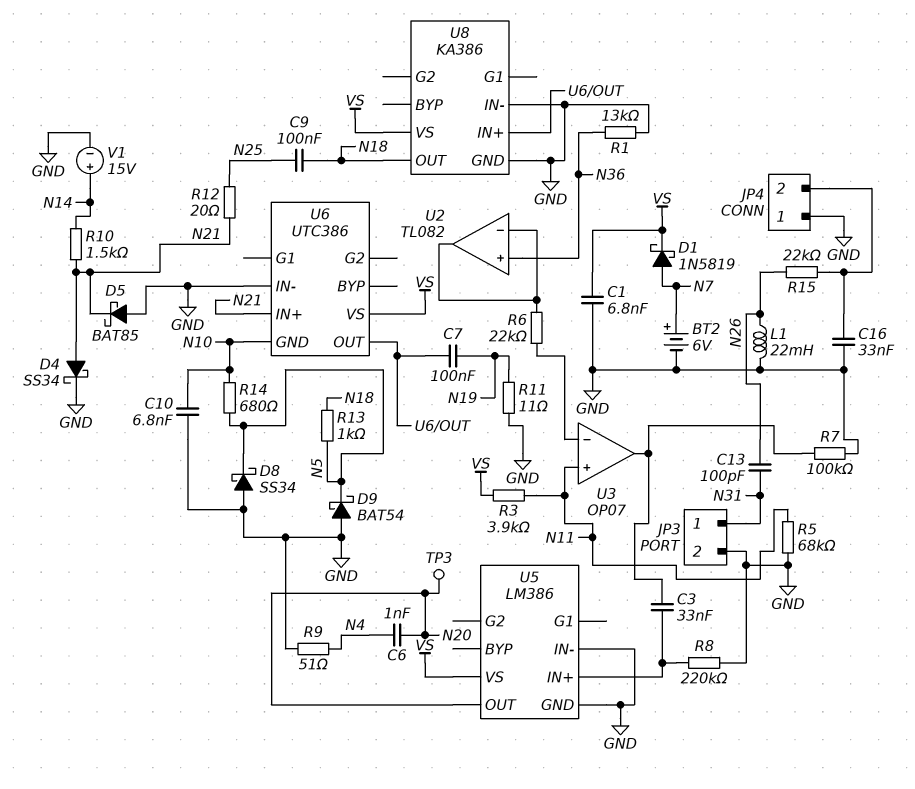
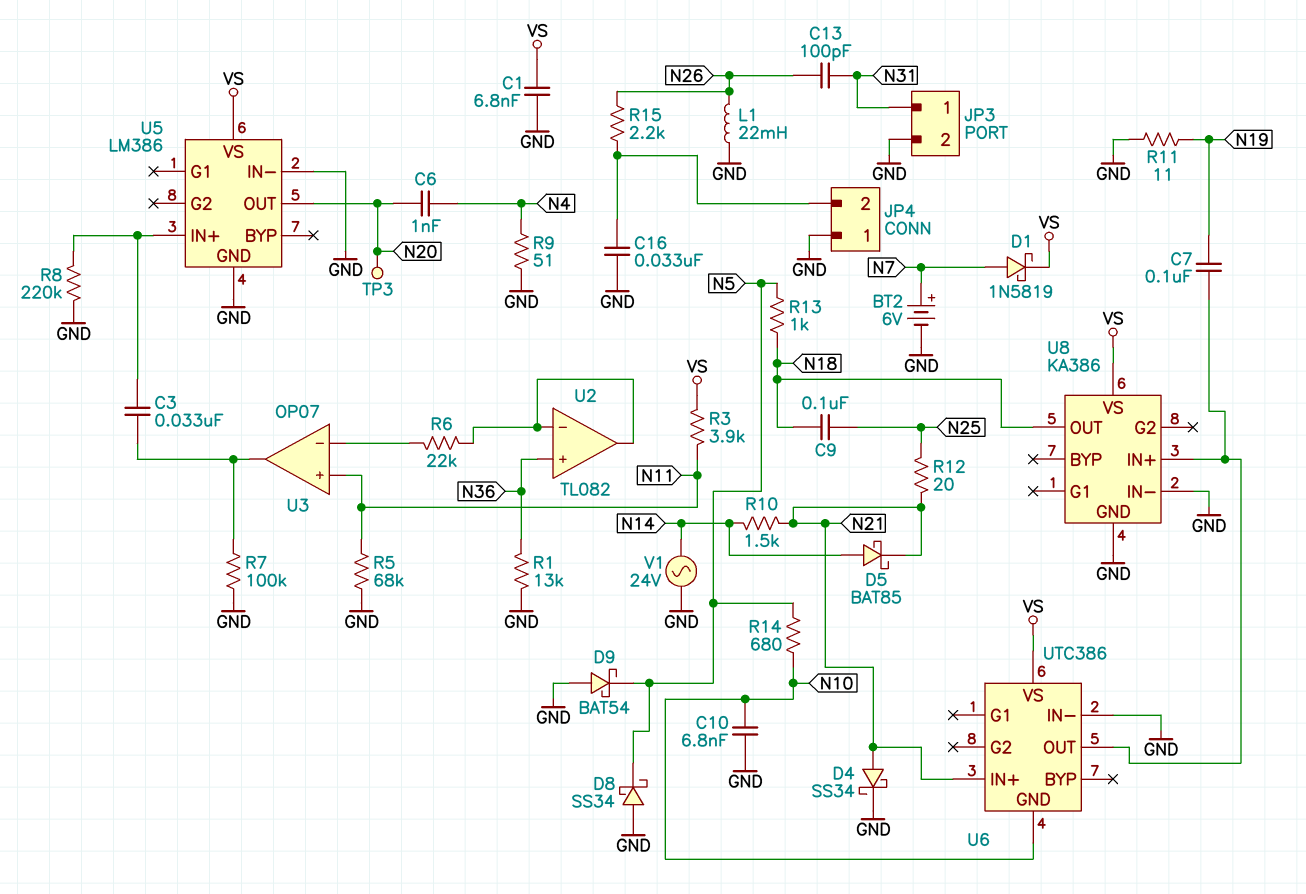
D5: schottky BAT85 (A GND, K N21) -> schottky BAT85 (A N14, K N21)
R15: 22k (JP4/2, N26) -> 2.2k (JP4/2, N26)
V1: 15V (plus N14, minus GND) -> AC 24V (GND, N14)

